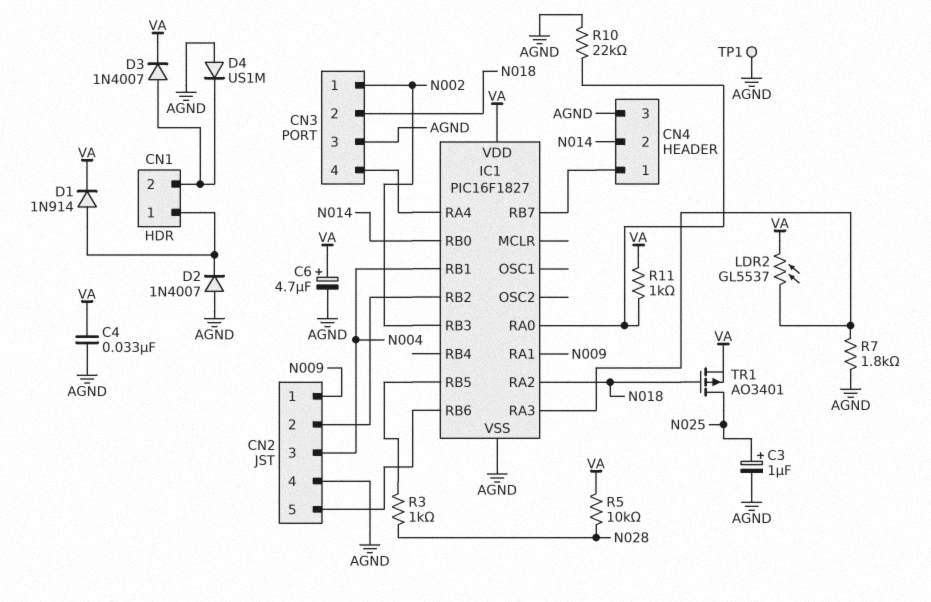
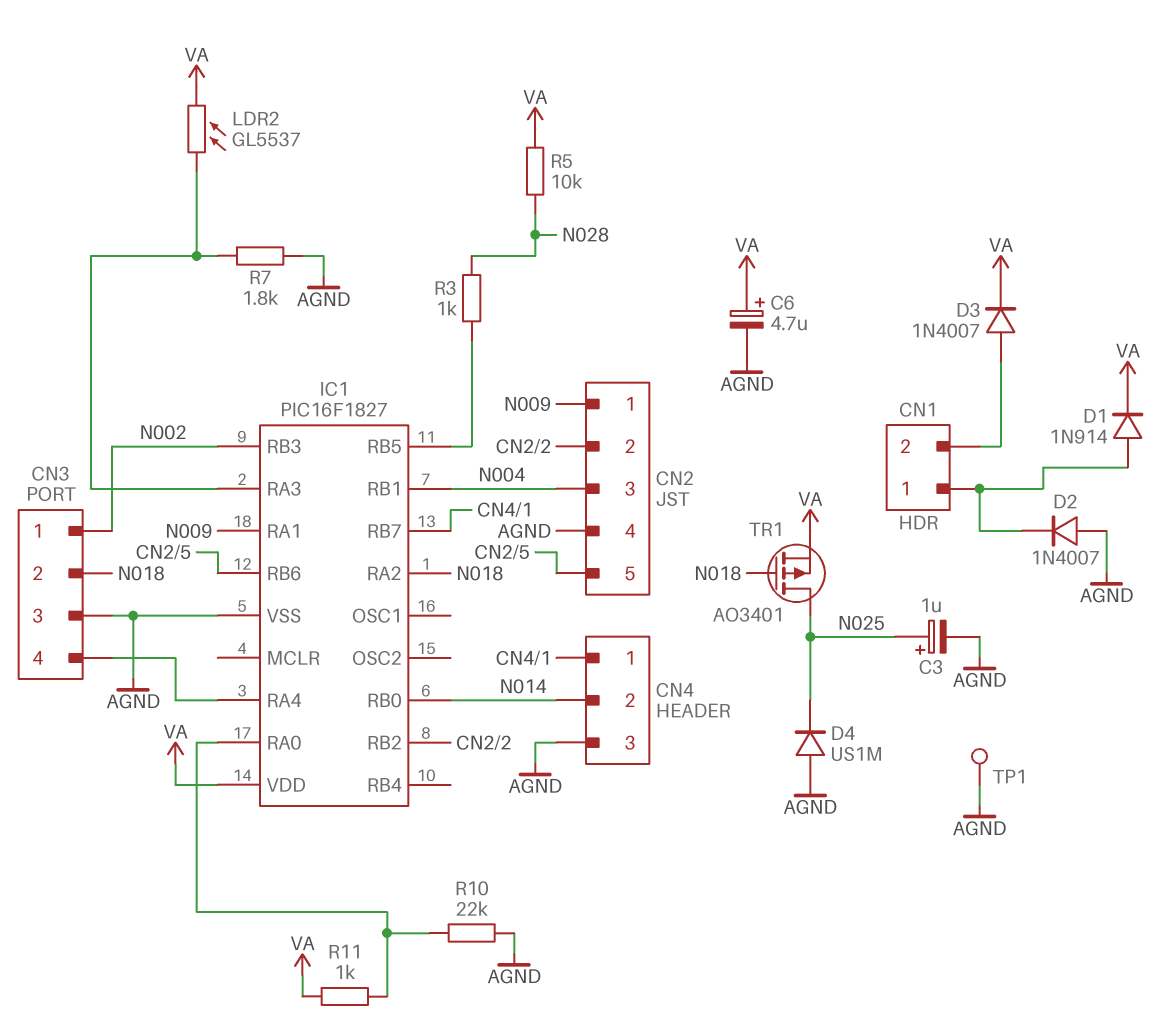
C4: 33nF (AGND, VA) -> none
D4: diode US1M (A AGND, K CN1/2) -> diode US1M (A AGND, K N025)

